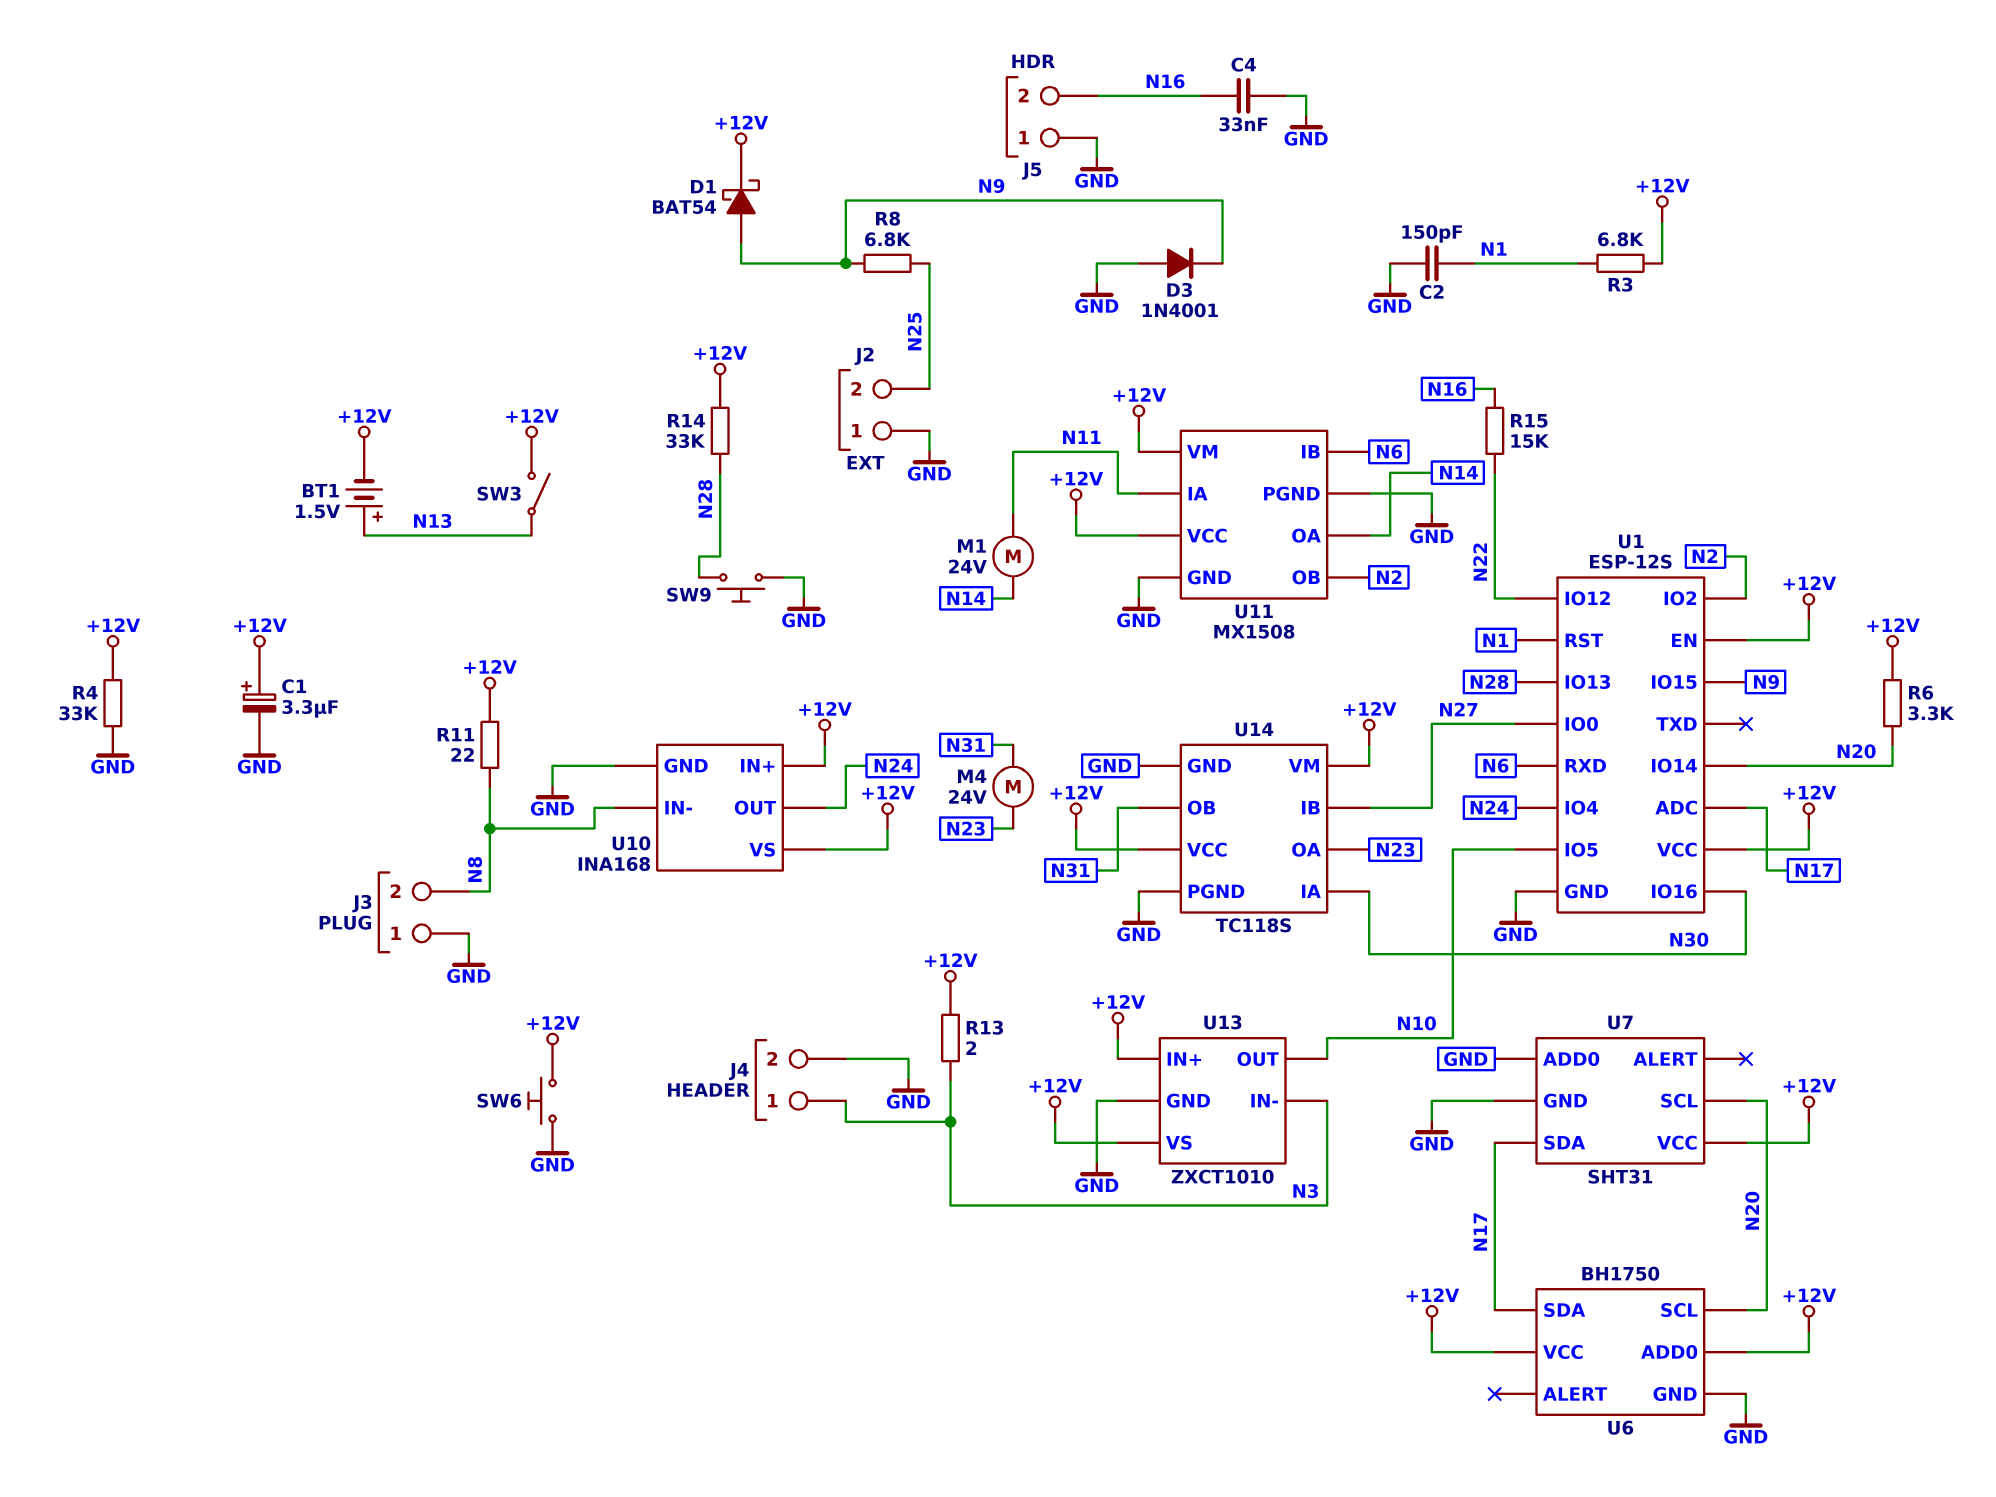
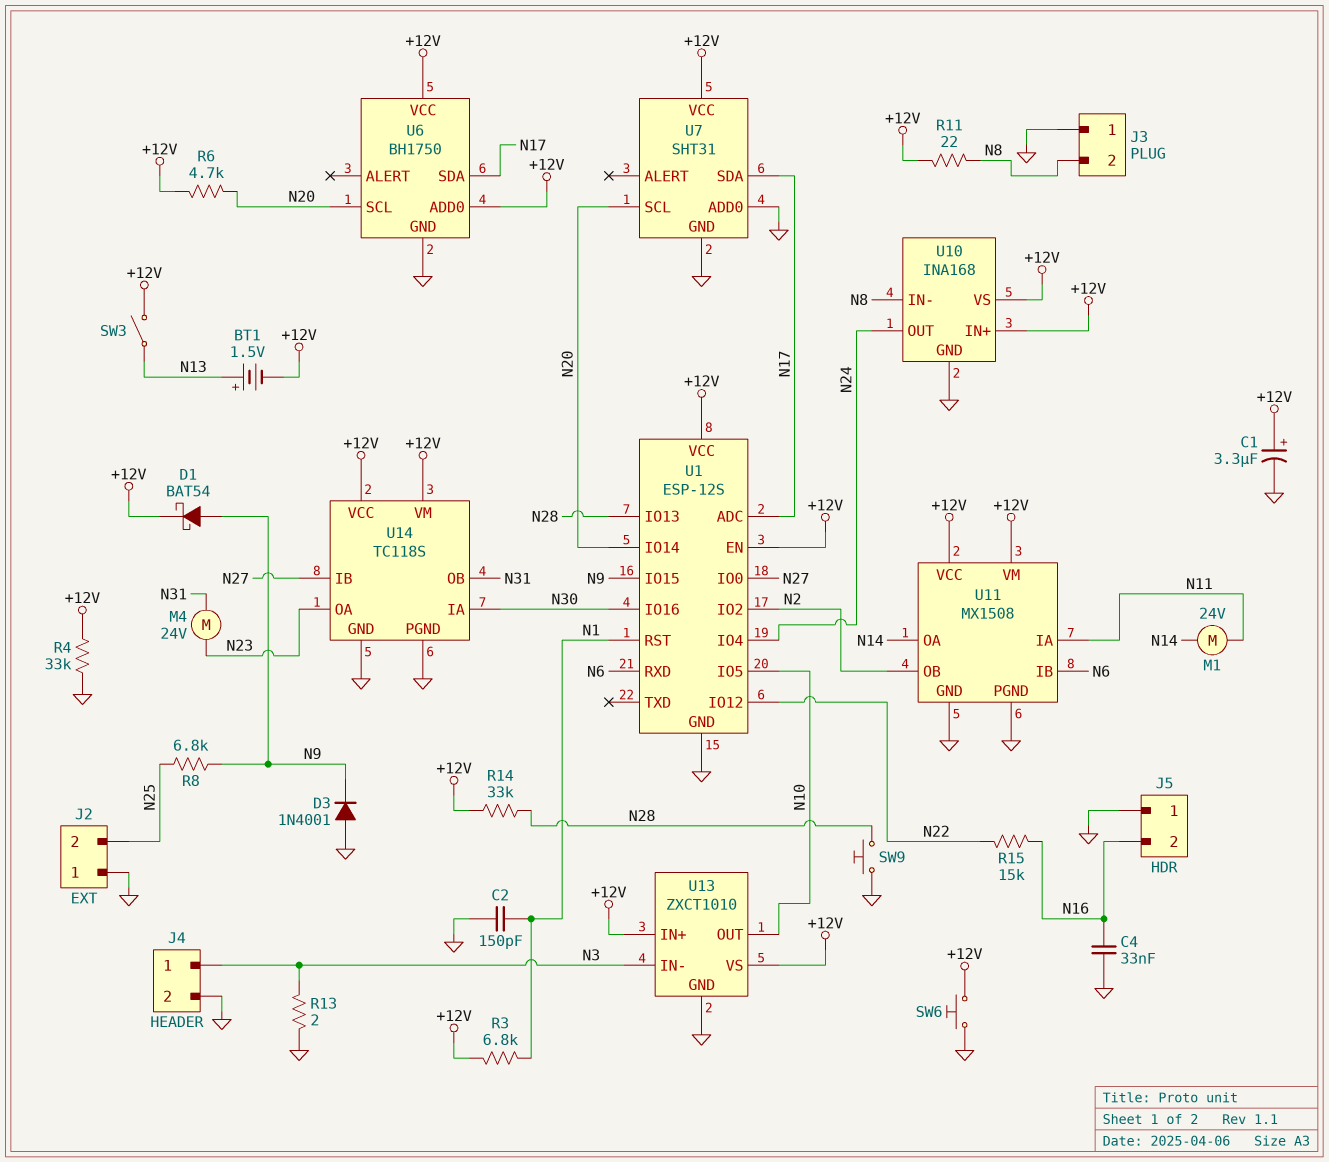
R6: 3.3k (+12V, N20) -> 4.7k (+12V, N20)
R13: 2 (+12V, N3) -> 2 (GND, N3)

